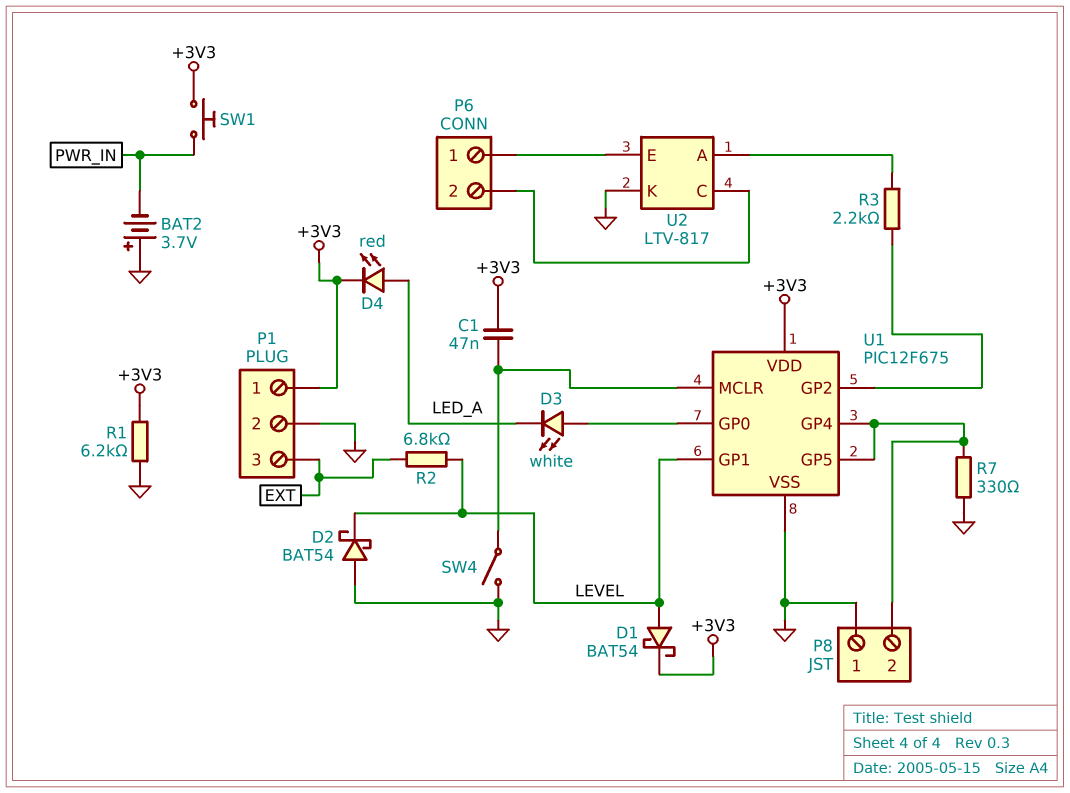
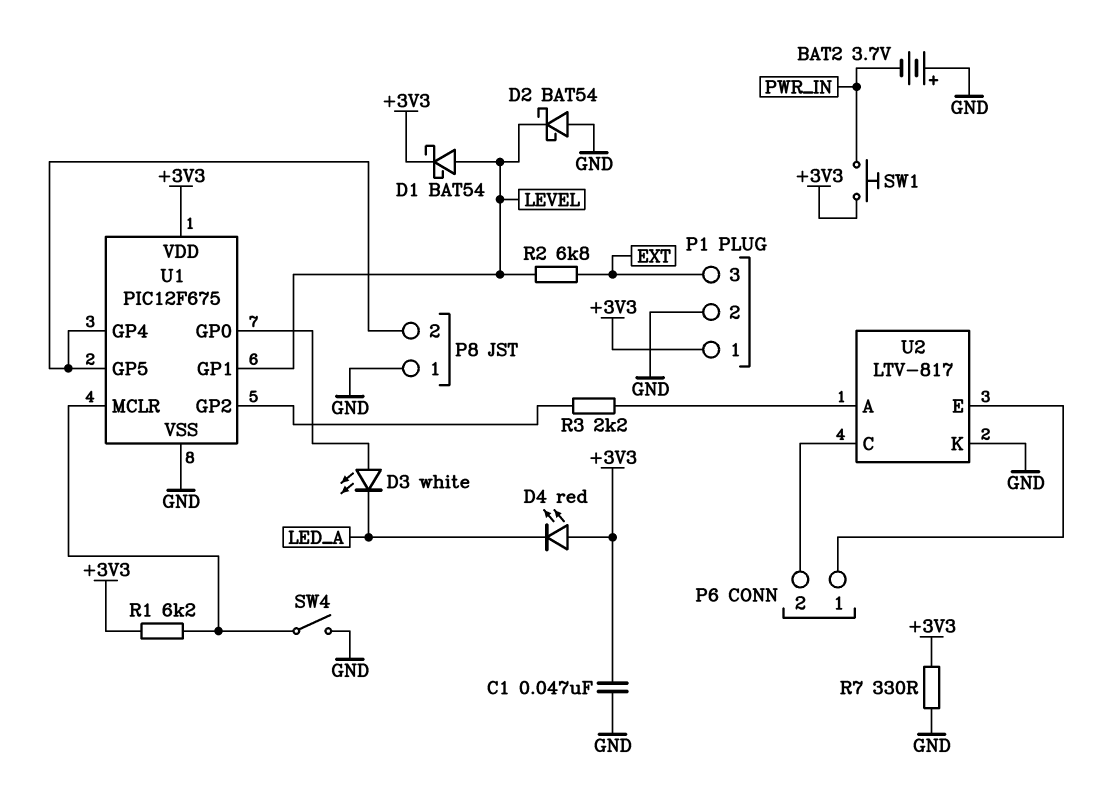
C1: 47nF (+3V3, U1/MCLR) -> 47nF (+3V3, GND)
D4: LED red (A LED_A, K +3V3) -> LED red (A +3V3, K LED_A)
R1: 6.2k (+3V3, GND) -> 6.2k (+3V3, U1/MCLR)
R7: 330 (GND, P8/2) -> 330 (+3V3, GND)

